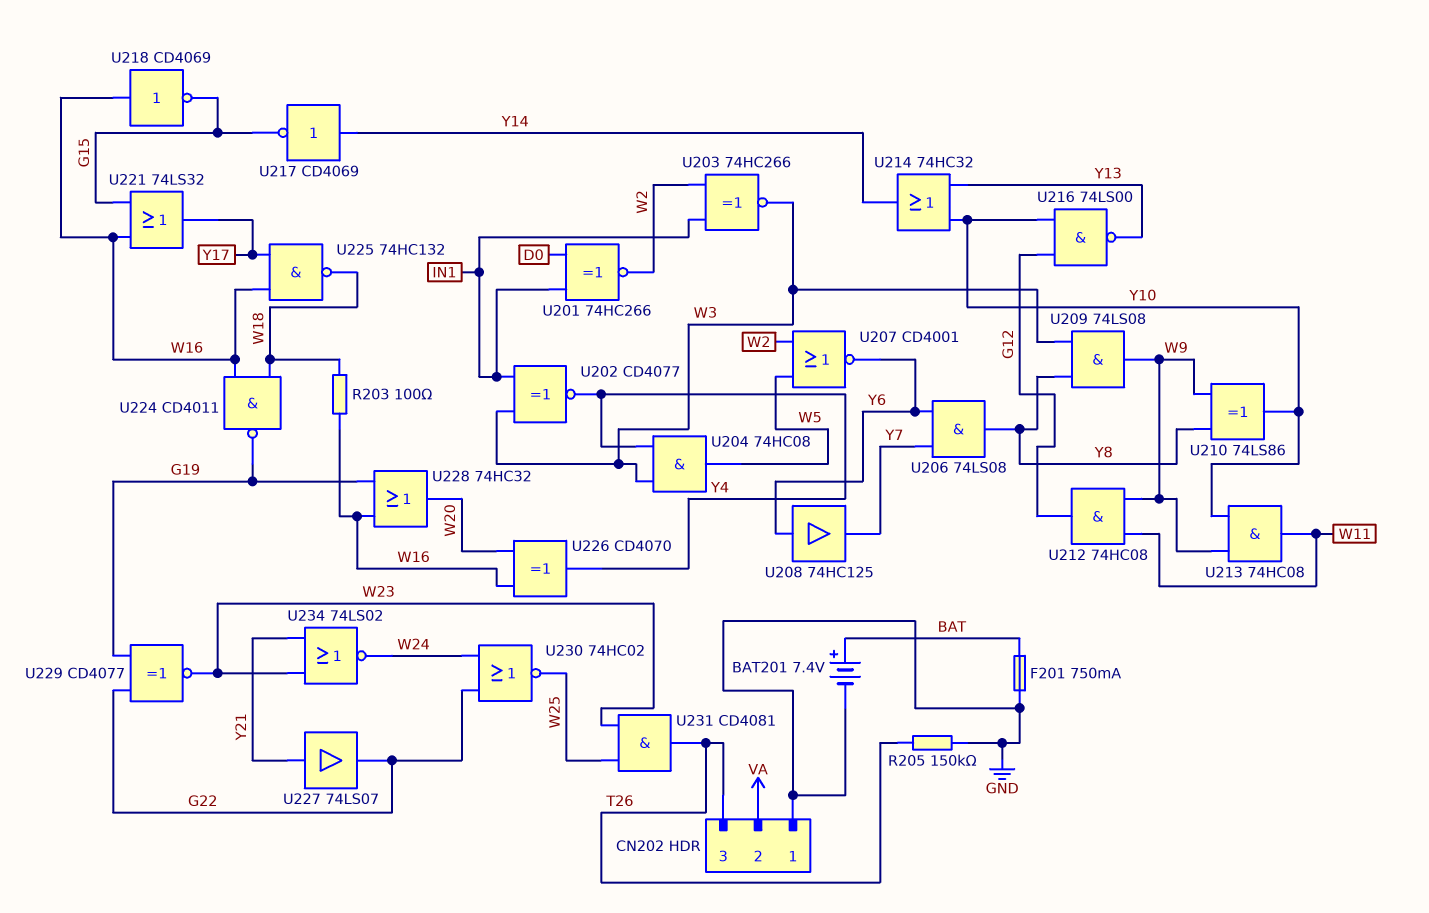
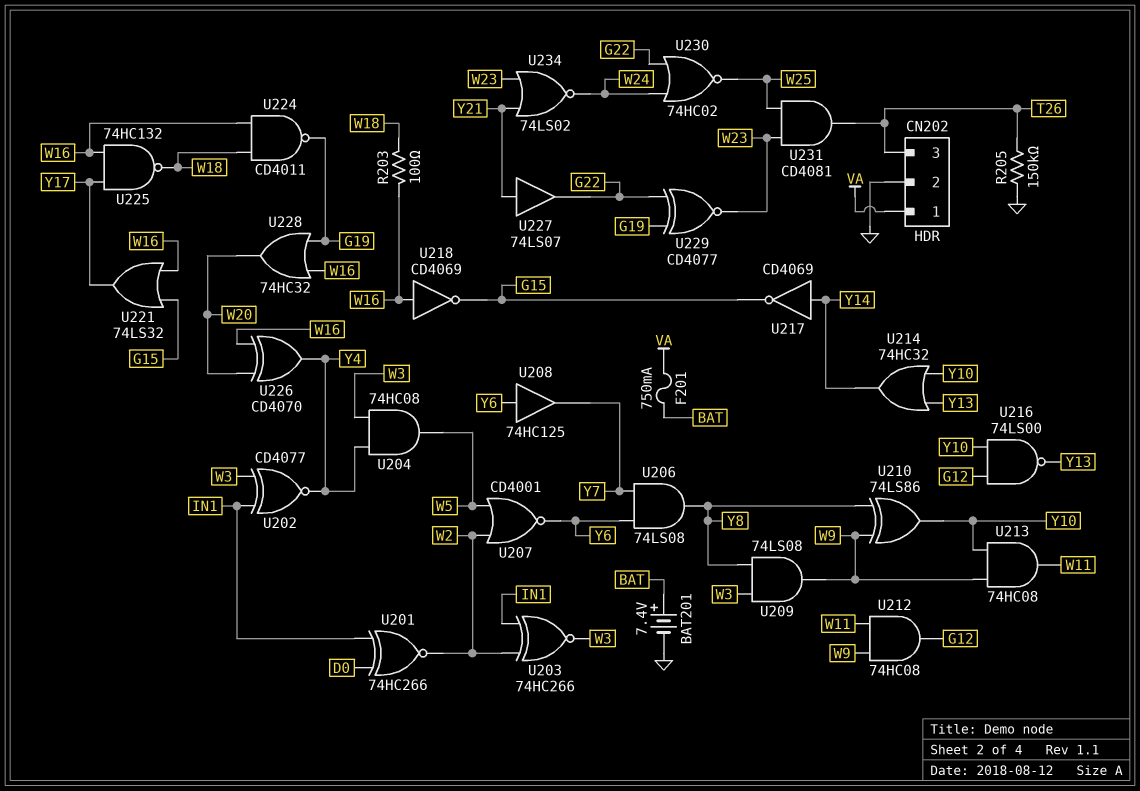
CN202 pin 1: GND -> VA
CN202 pin 2: VA -> GND
F201: 750mA (BAT, GND) -> 750mA (BAT, VA)

